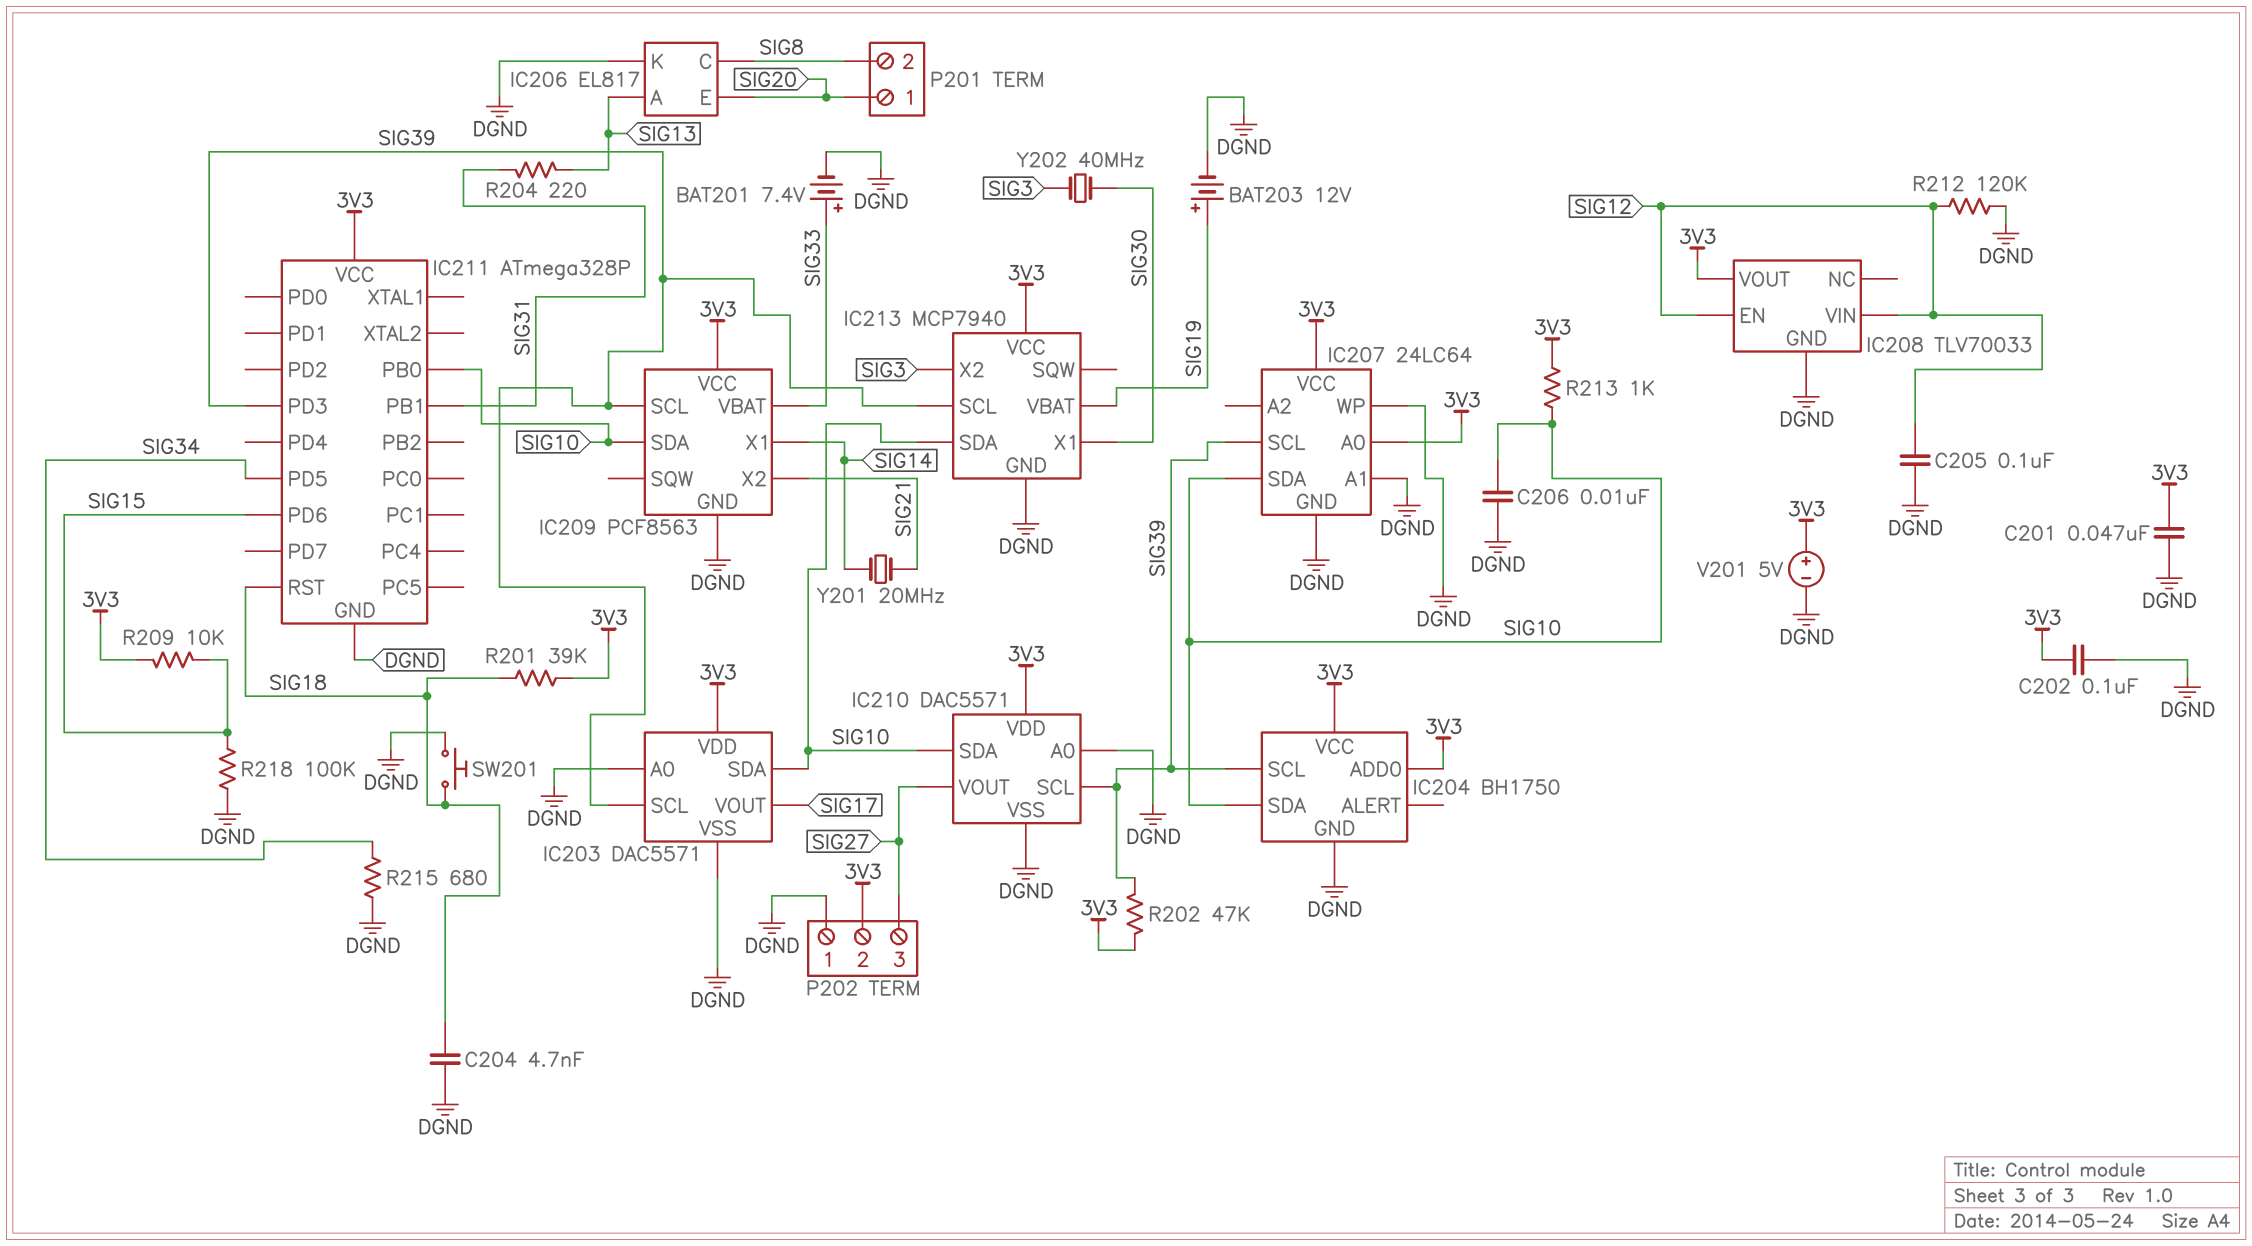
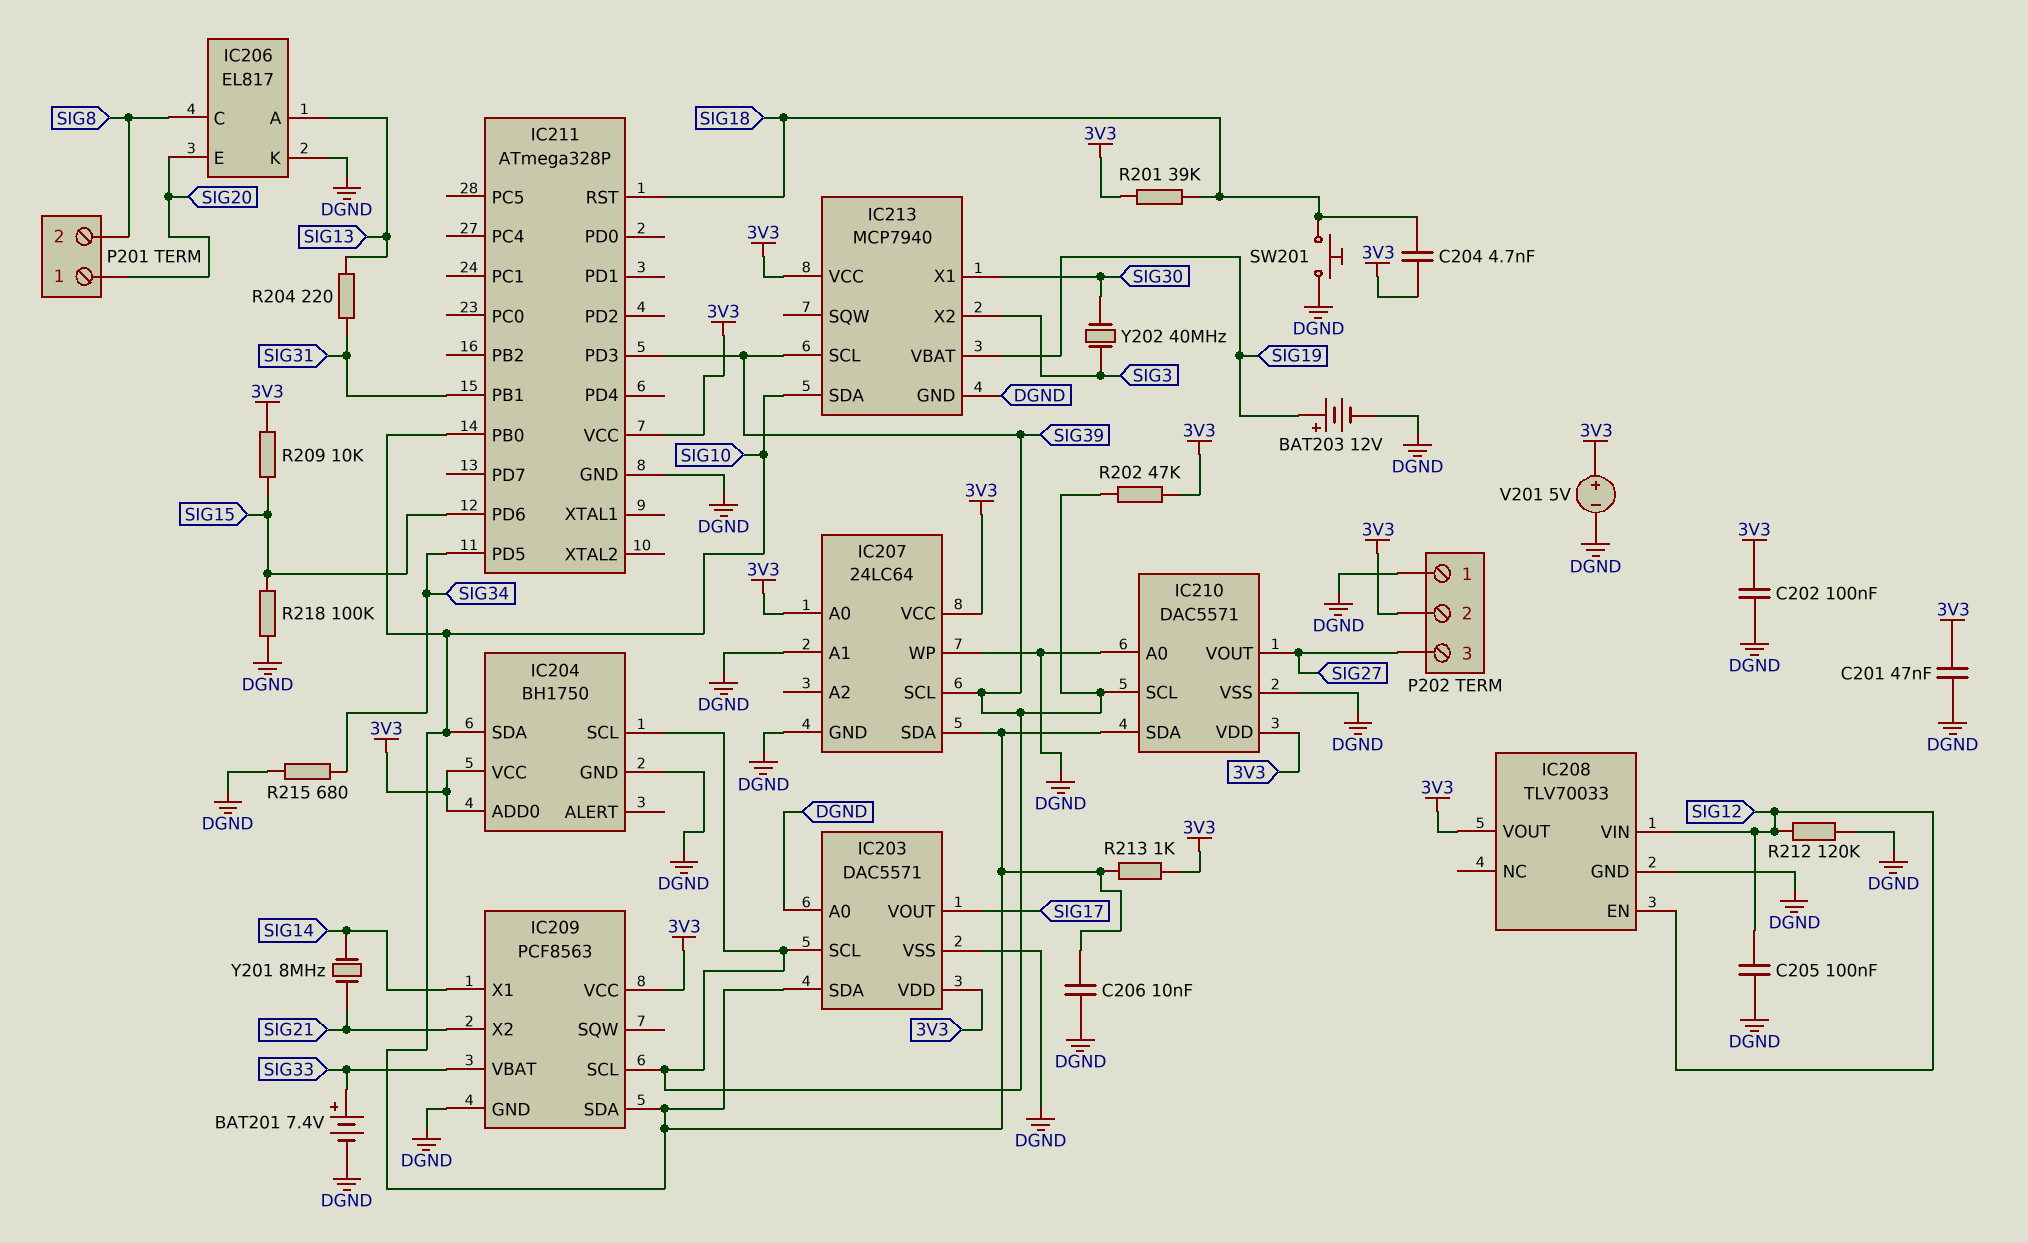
C204: 4.7nF (DGND, SIG18) -> 4.7nF (3V3, SIG18)
Y201: 20MHz (SIG14, SIG21) -> 8MHz (SIG14, SIG21)

